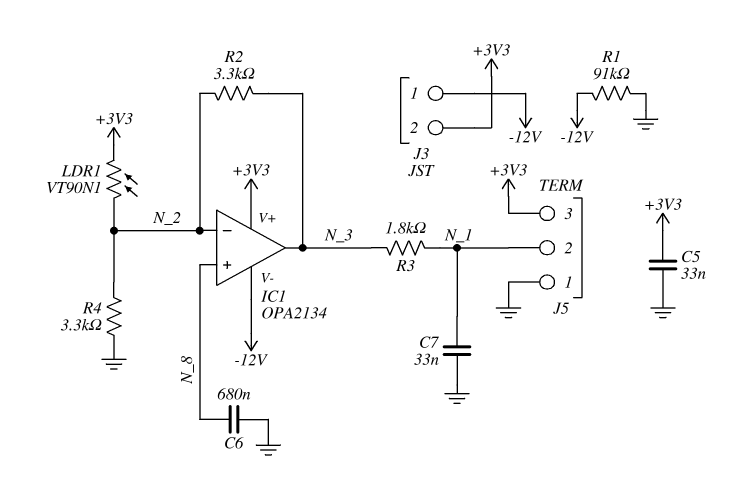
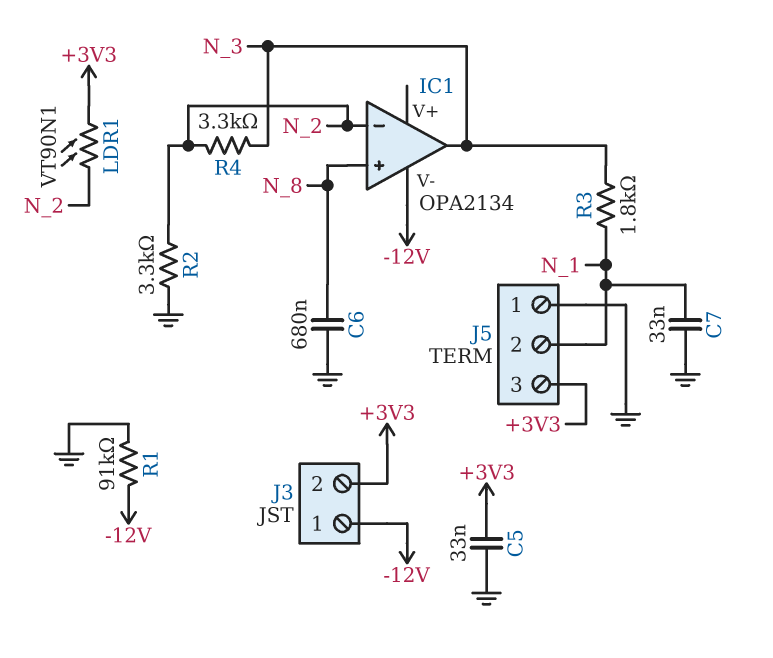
IC1 pin V+: +3V3 -> none
R2: 3.3k (N_2, N_3) -> 3.3k (GND, N_2)
R4: 3.3k (GND, N_2) -> 3.3k (N_2, N_3)

